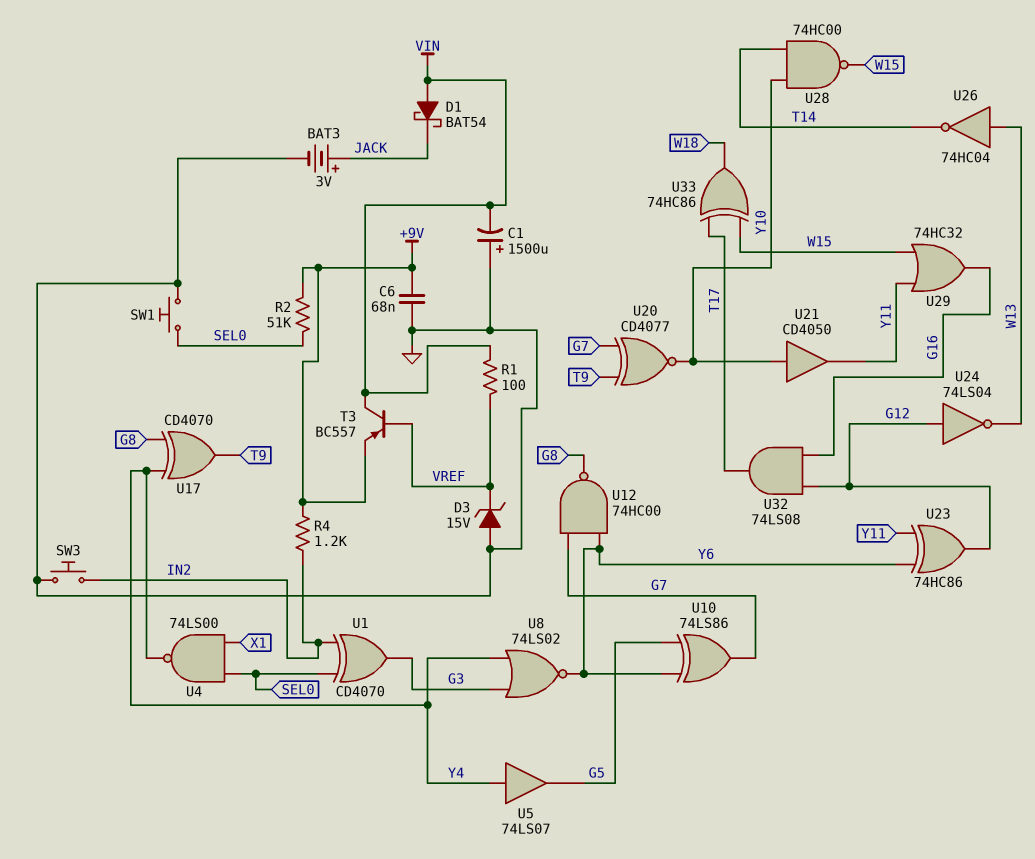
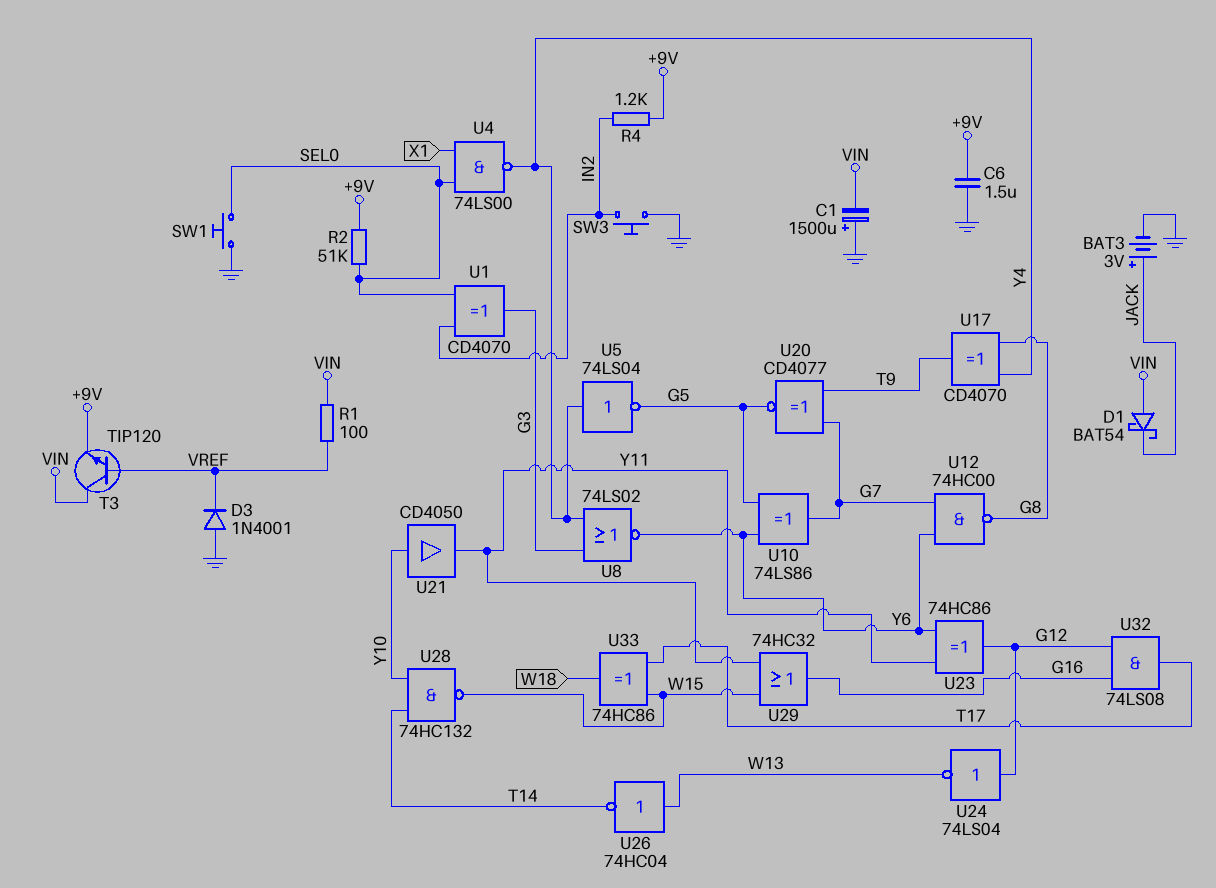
C6: 68nF (+9V, GND) -> 1.5uF (+9V, GND)
D3: zener 15V (A GND, K VREF) -> diode 1N4001 (A GND, K VREF)
T3: PNP BC557 (B VREF, C VIN, E +9V) -> NPN TIP120 (B VREF, C VIN, E +9V)
U5: buffer 74LS07 (in Y4, out G5) -> NOT 74LS04 (in Y4, out G5)
U20: XNOR CD4077 (in G7, in T9, out Y10) -> XNOR CD4077 (in G7, in T9, out G5)
U28: NAND 74HC00 (in T14, in Y10, out W15) -> NAND 74HC132 (in T14, in Y10, out W15)

